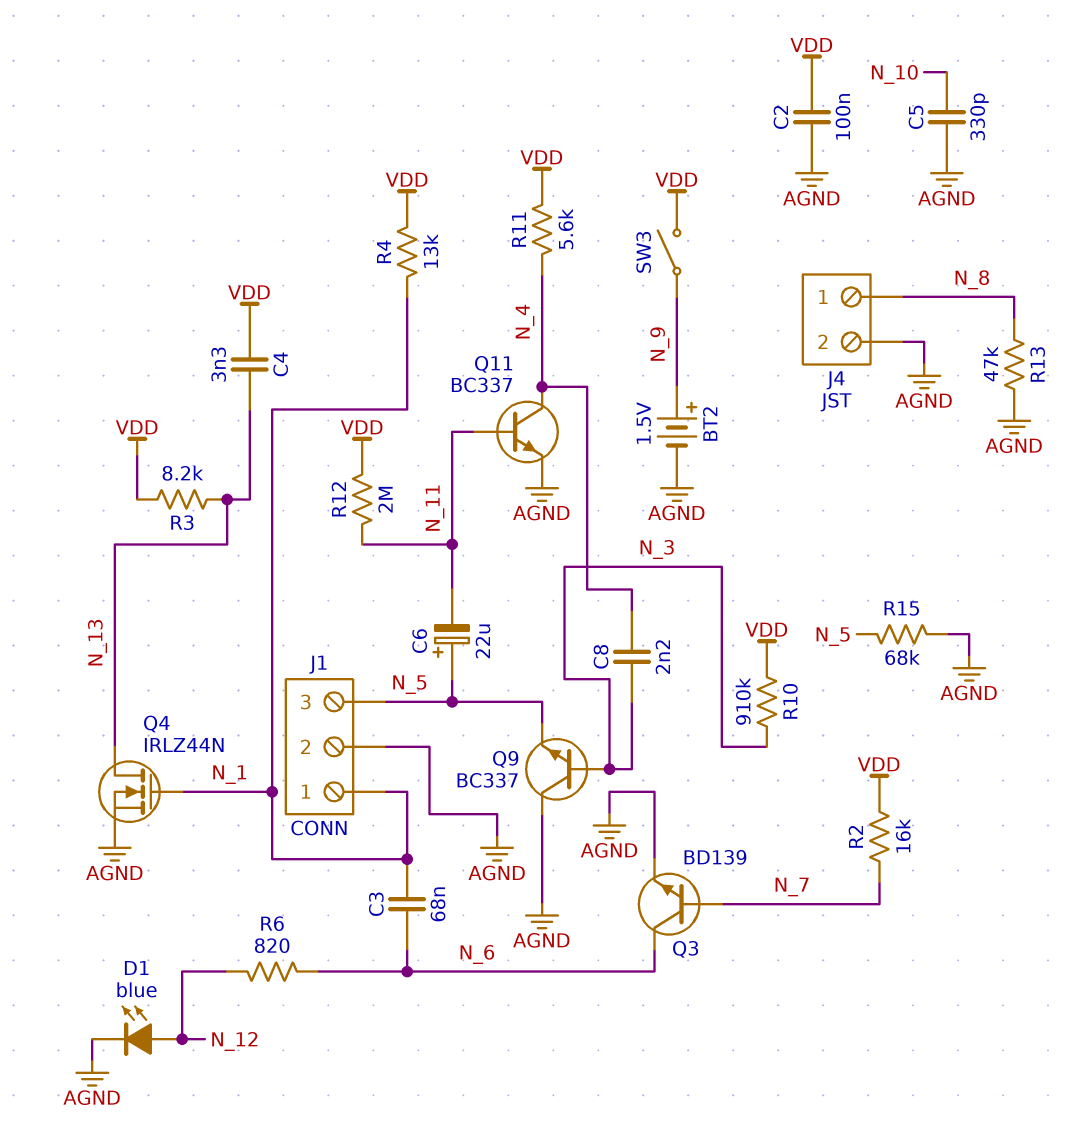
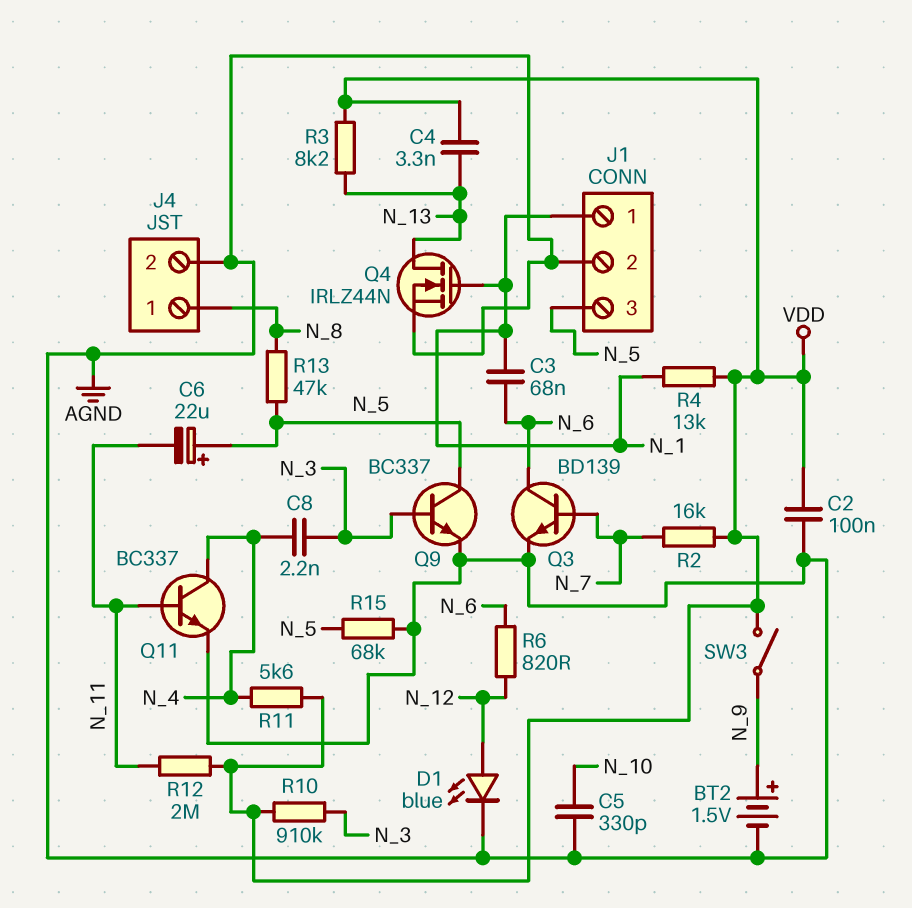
Q9: NPN BC337 (B N_3, C AGND, E N_5) -> NPN BC337 (B N_3, C N_5, E AGND)
R13: 47k (AGND, N_8) -> 47k (N_5, N_8)

